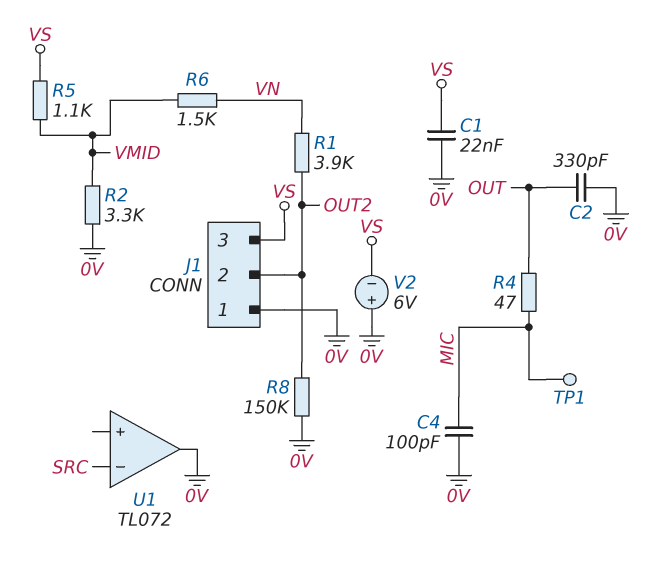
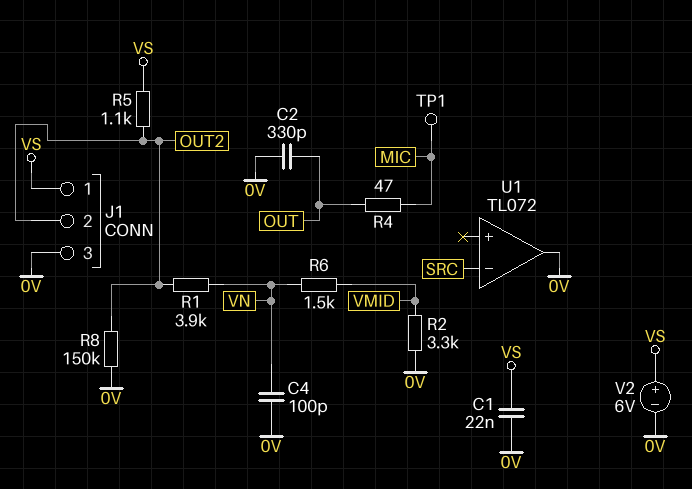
C4: 100pF (0V, MIC) -> 100pF (0V, VN)
J1 pin 1: 0V -> VS
J1 pin 3: VS -> 0V
R5: 1.1k (VMID, VS) -> 1.1k (OUT2, VS)
V2: 6V (plus 0V, minus VS) -> 6V (plus VS, minus 0V)

